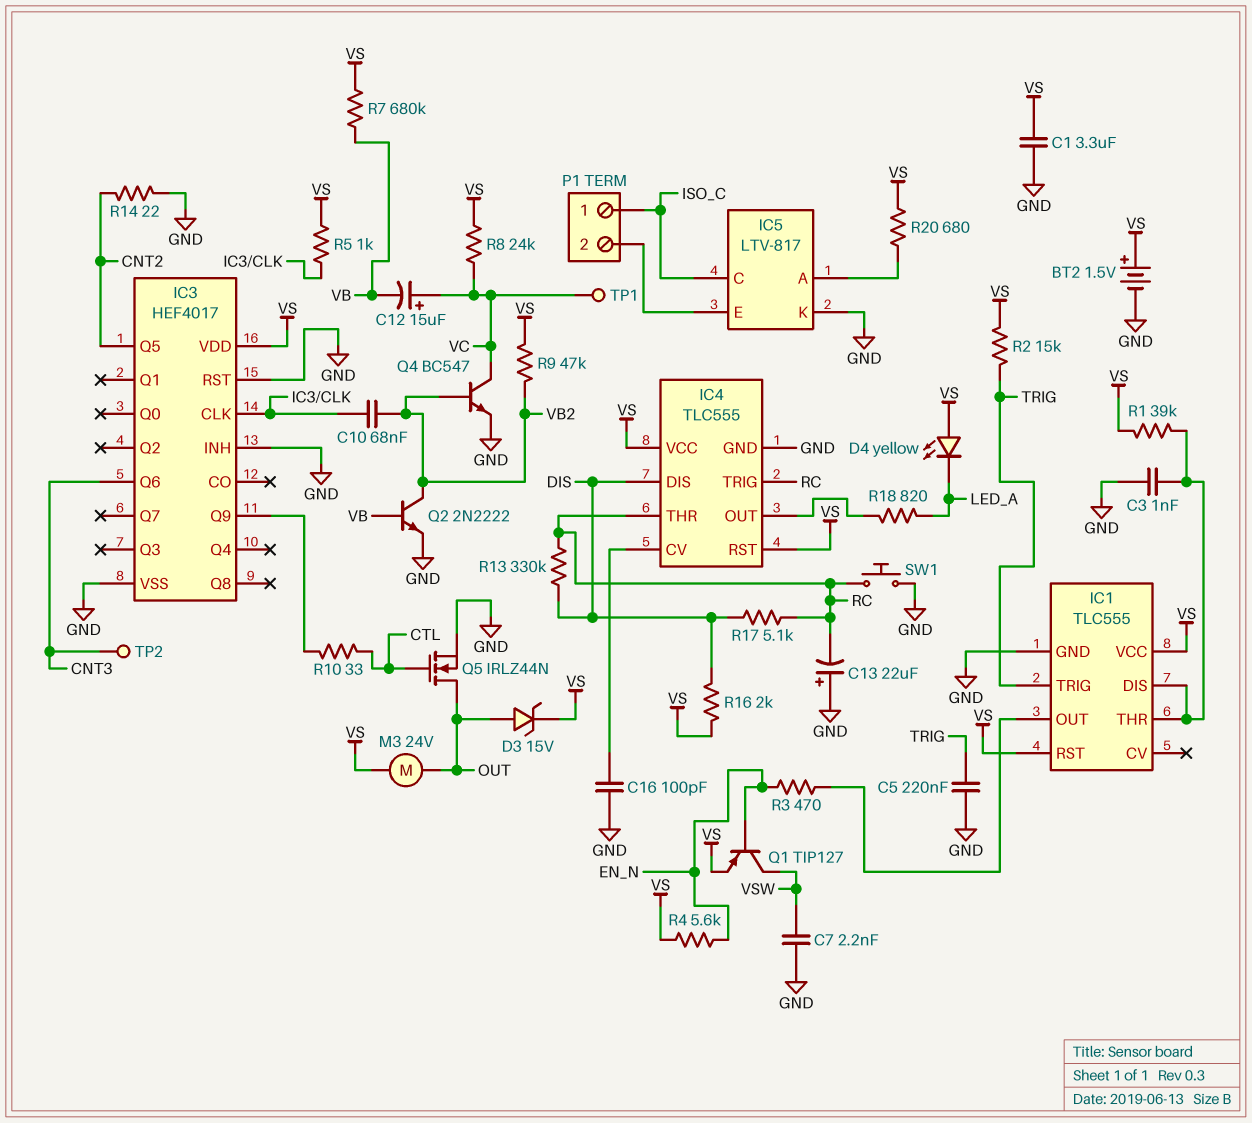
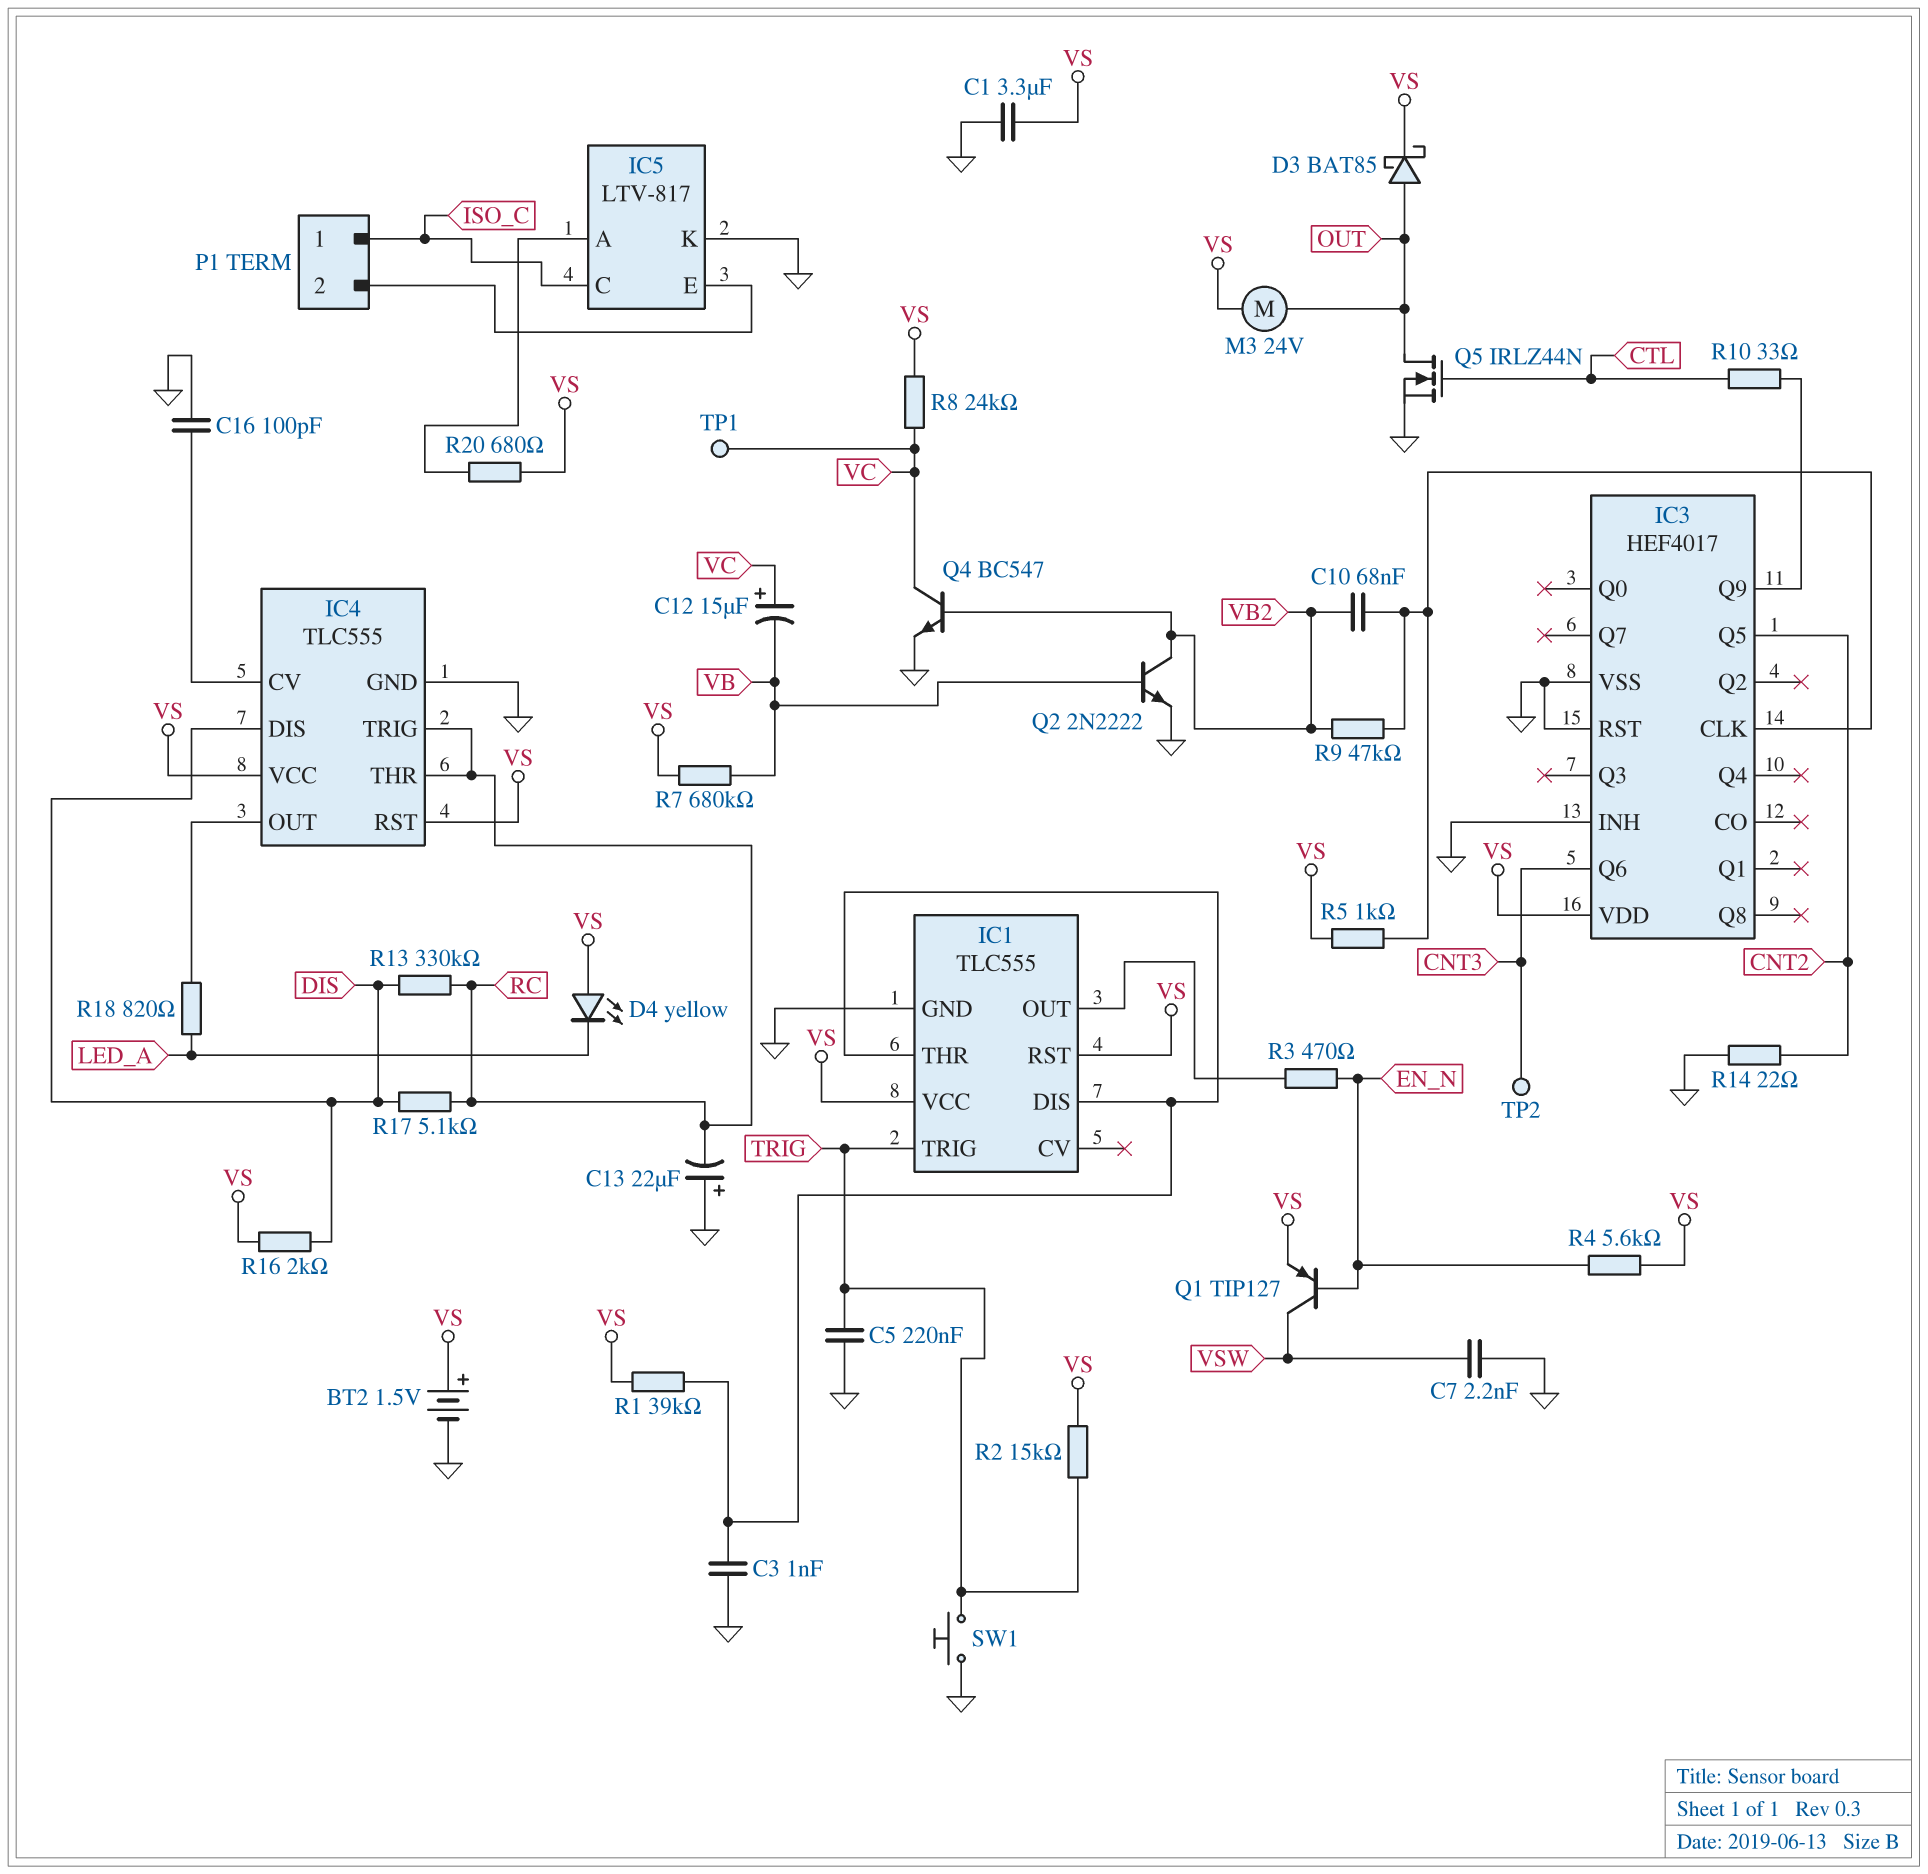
D3: zener 15V (A OUT, K VS) -> schottky BAT85 (A OUT, K VS)
R9: 47k (VB2, VS) -> 47k (IC3/CLK, VB2)
SW1: button (GND, RC) -> button (GND, TRIG)

